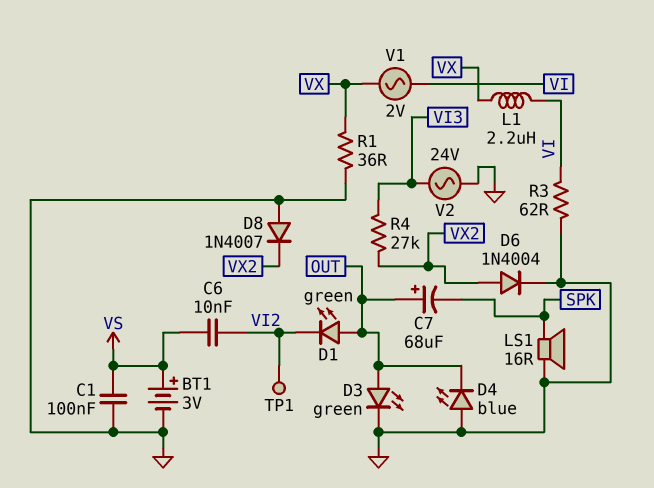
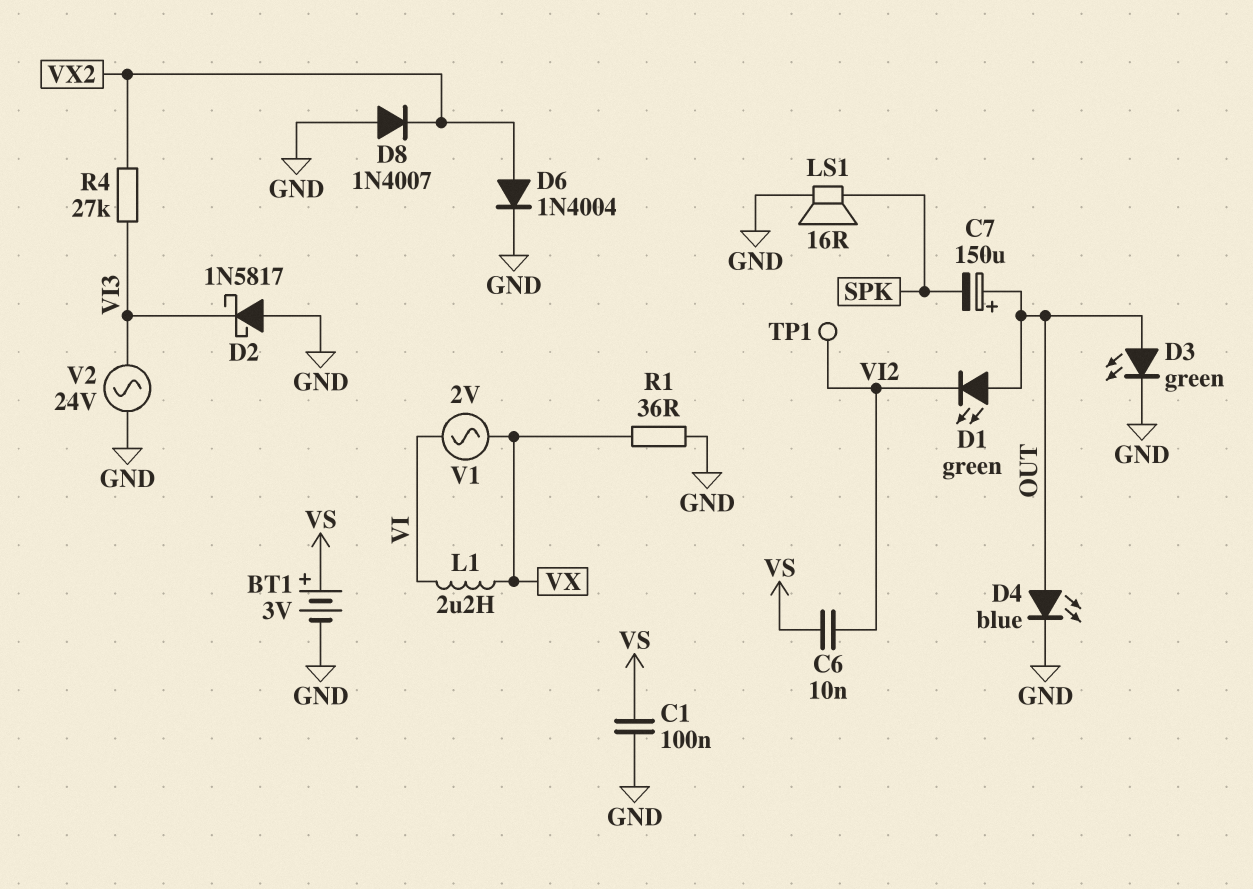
C7: 68uF (plus OUT, minus SPK) -> 150uF (plus OUT, minus SPK)
D2: none -> schottky 1N5817 (A GND, K VI3)
D4: LED blue (A GND, K OUT) -> LED blue (A OUT, K GND)
R3: 62 (GND, VI) -> none

